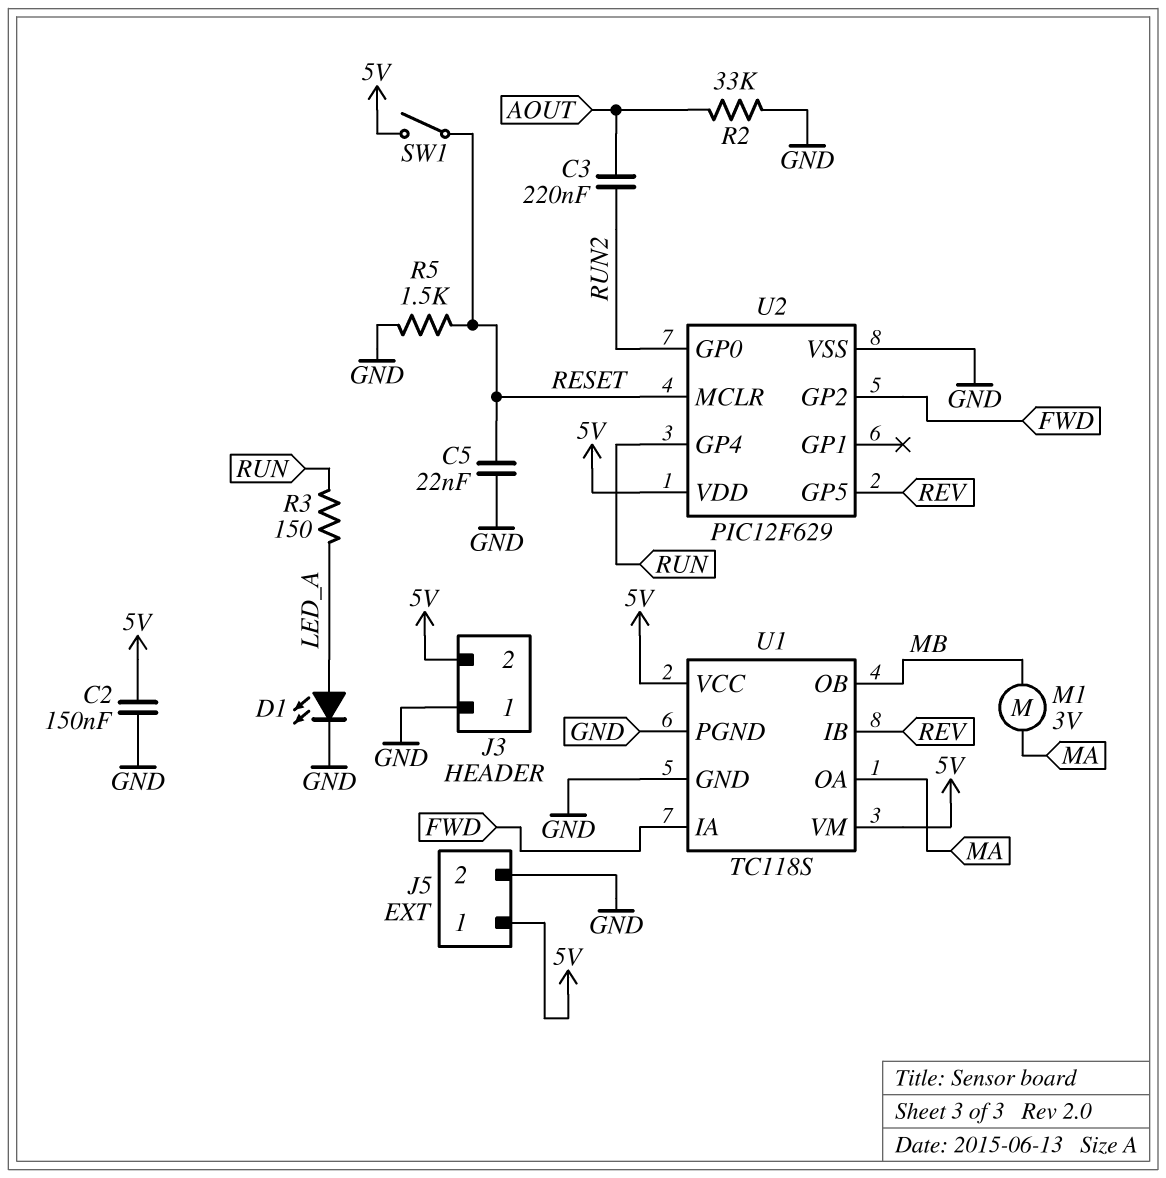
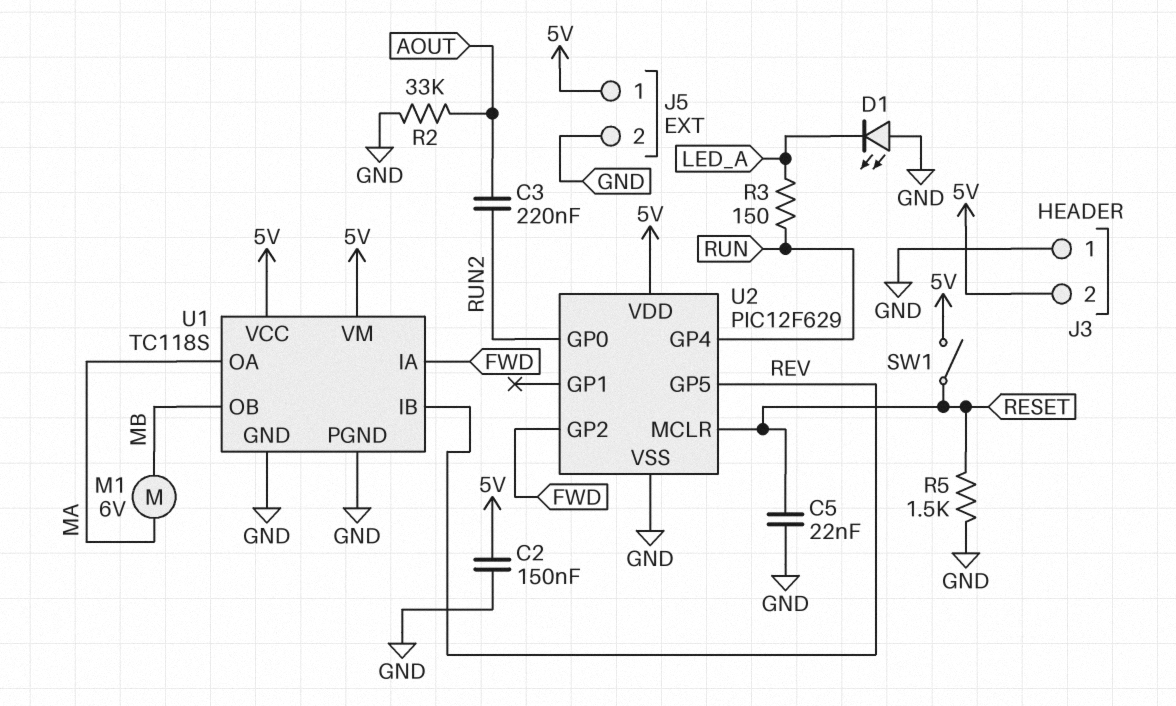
D1: LED (A LED_A, K GND) -> LED (A GND, K LED_A)
M1: motor 3V (MA, MB) -> motor 6V (MA, MB)

